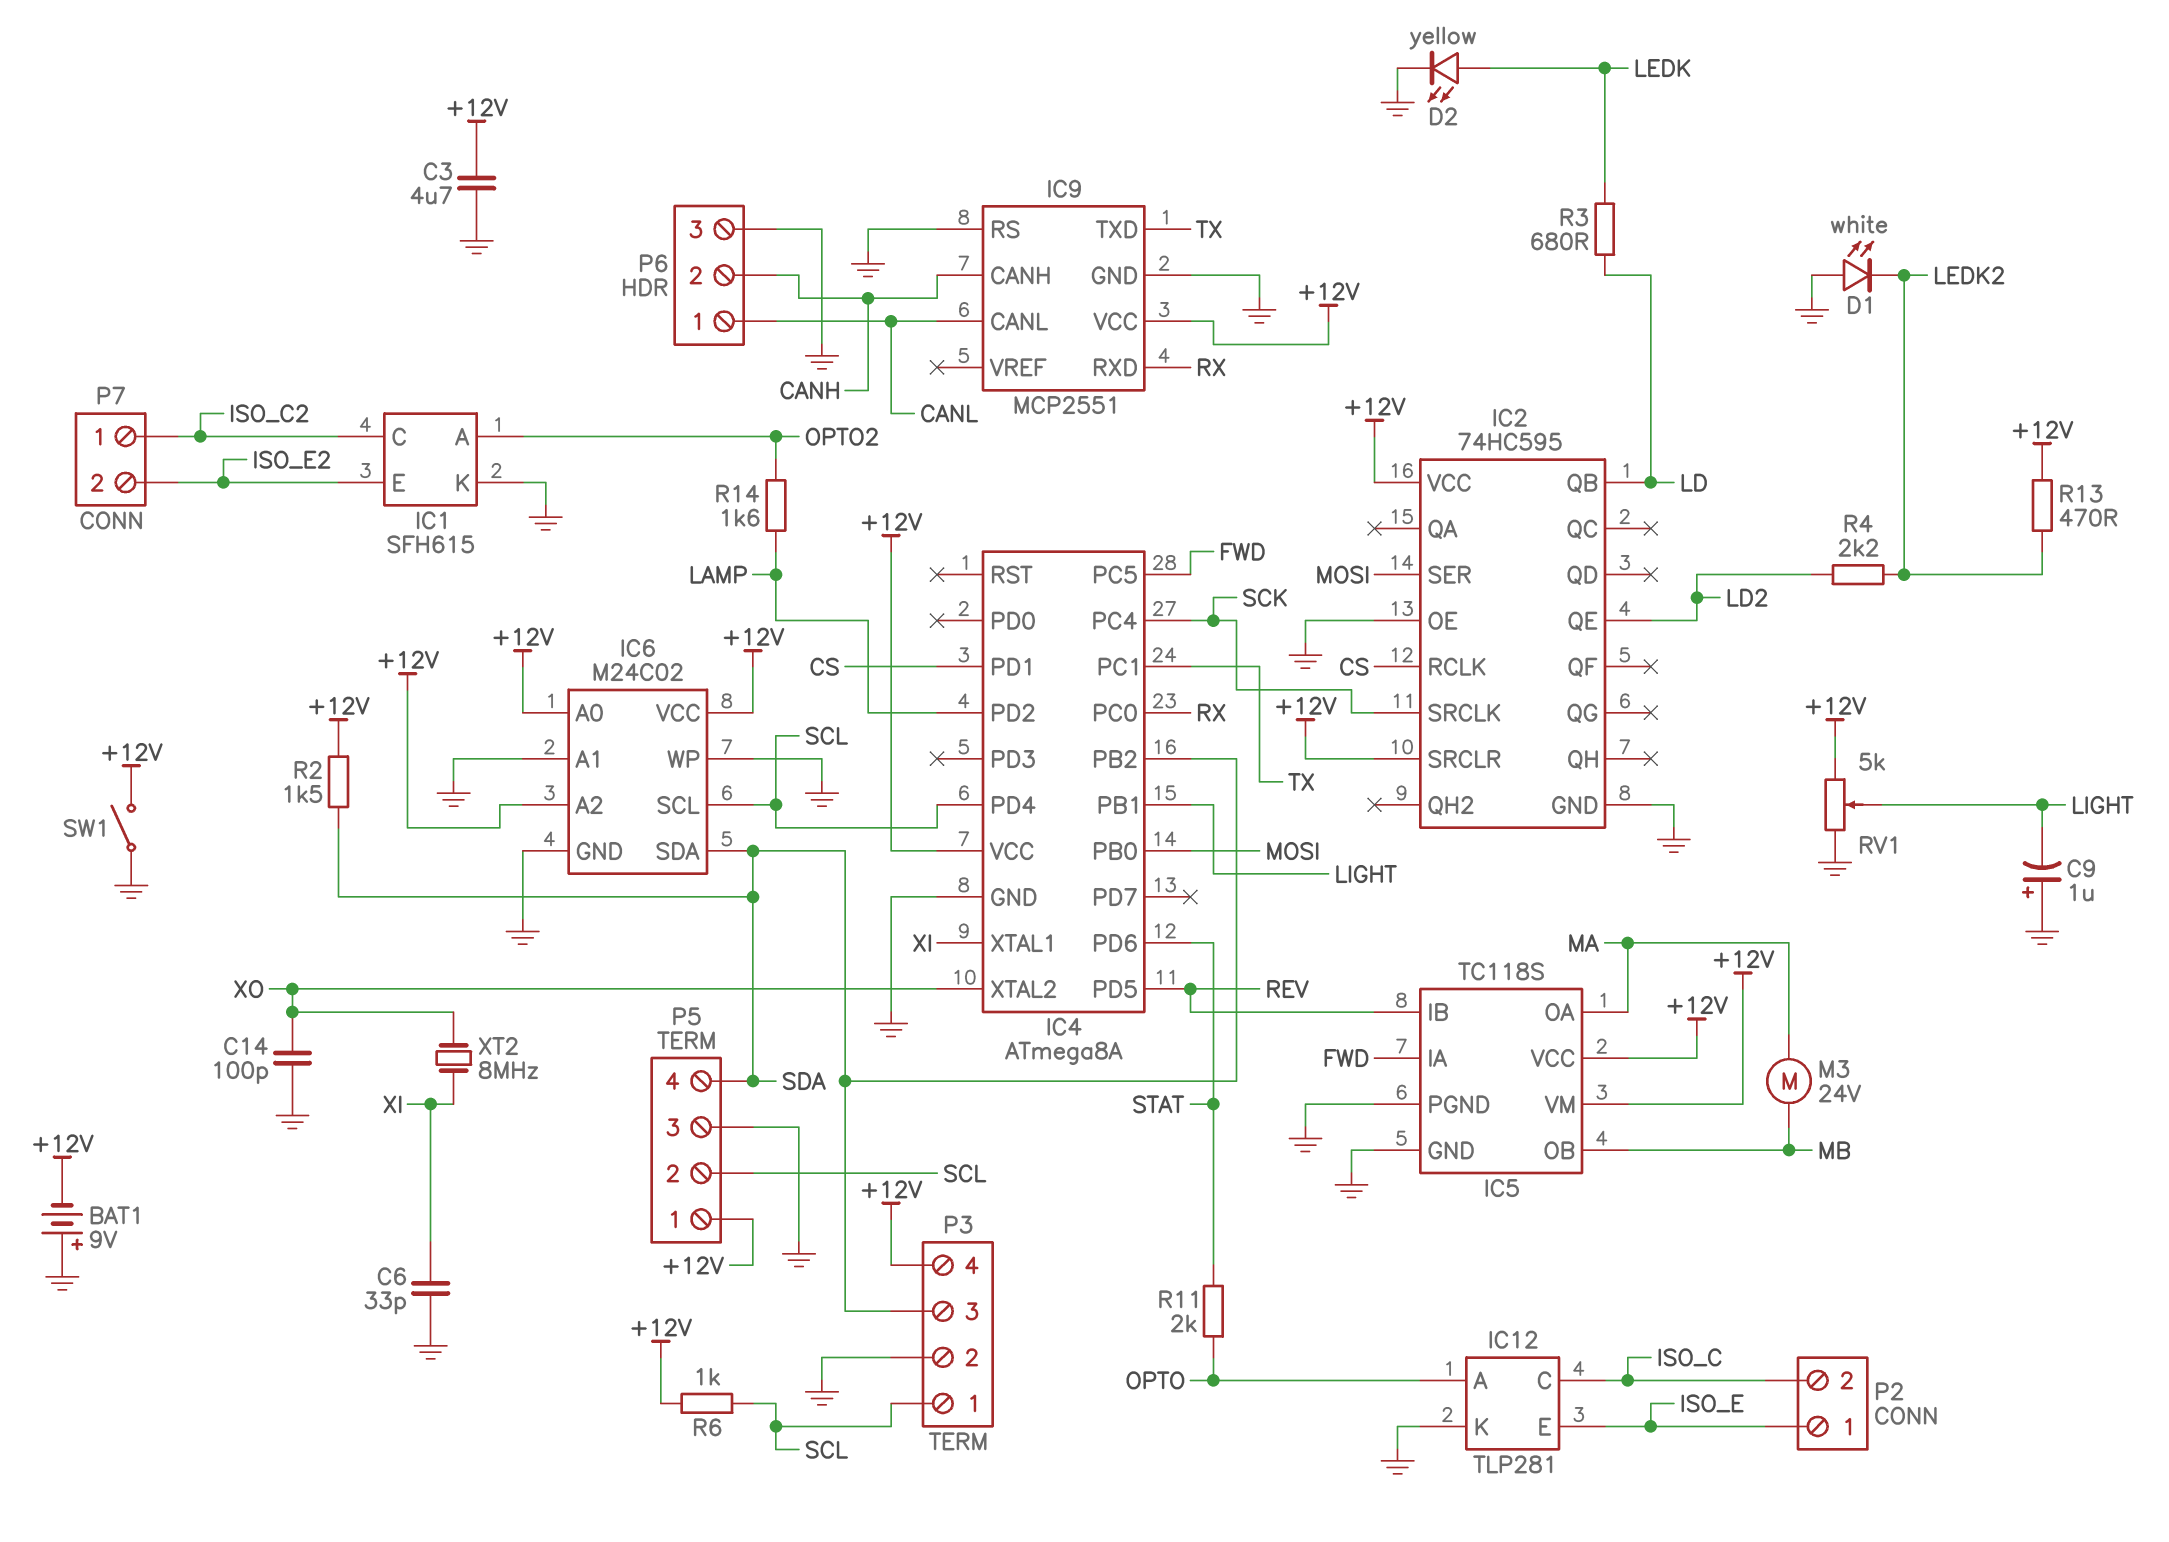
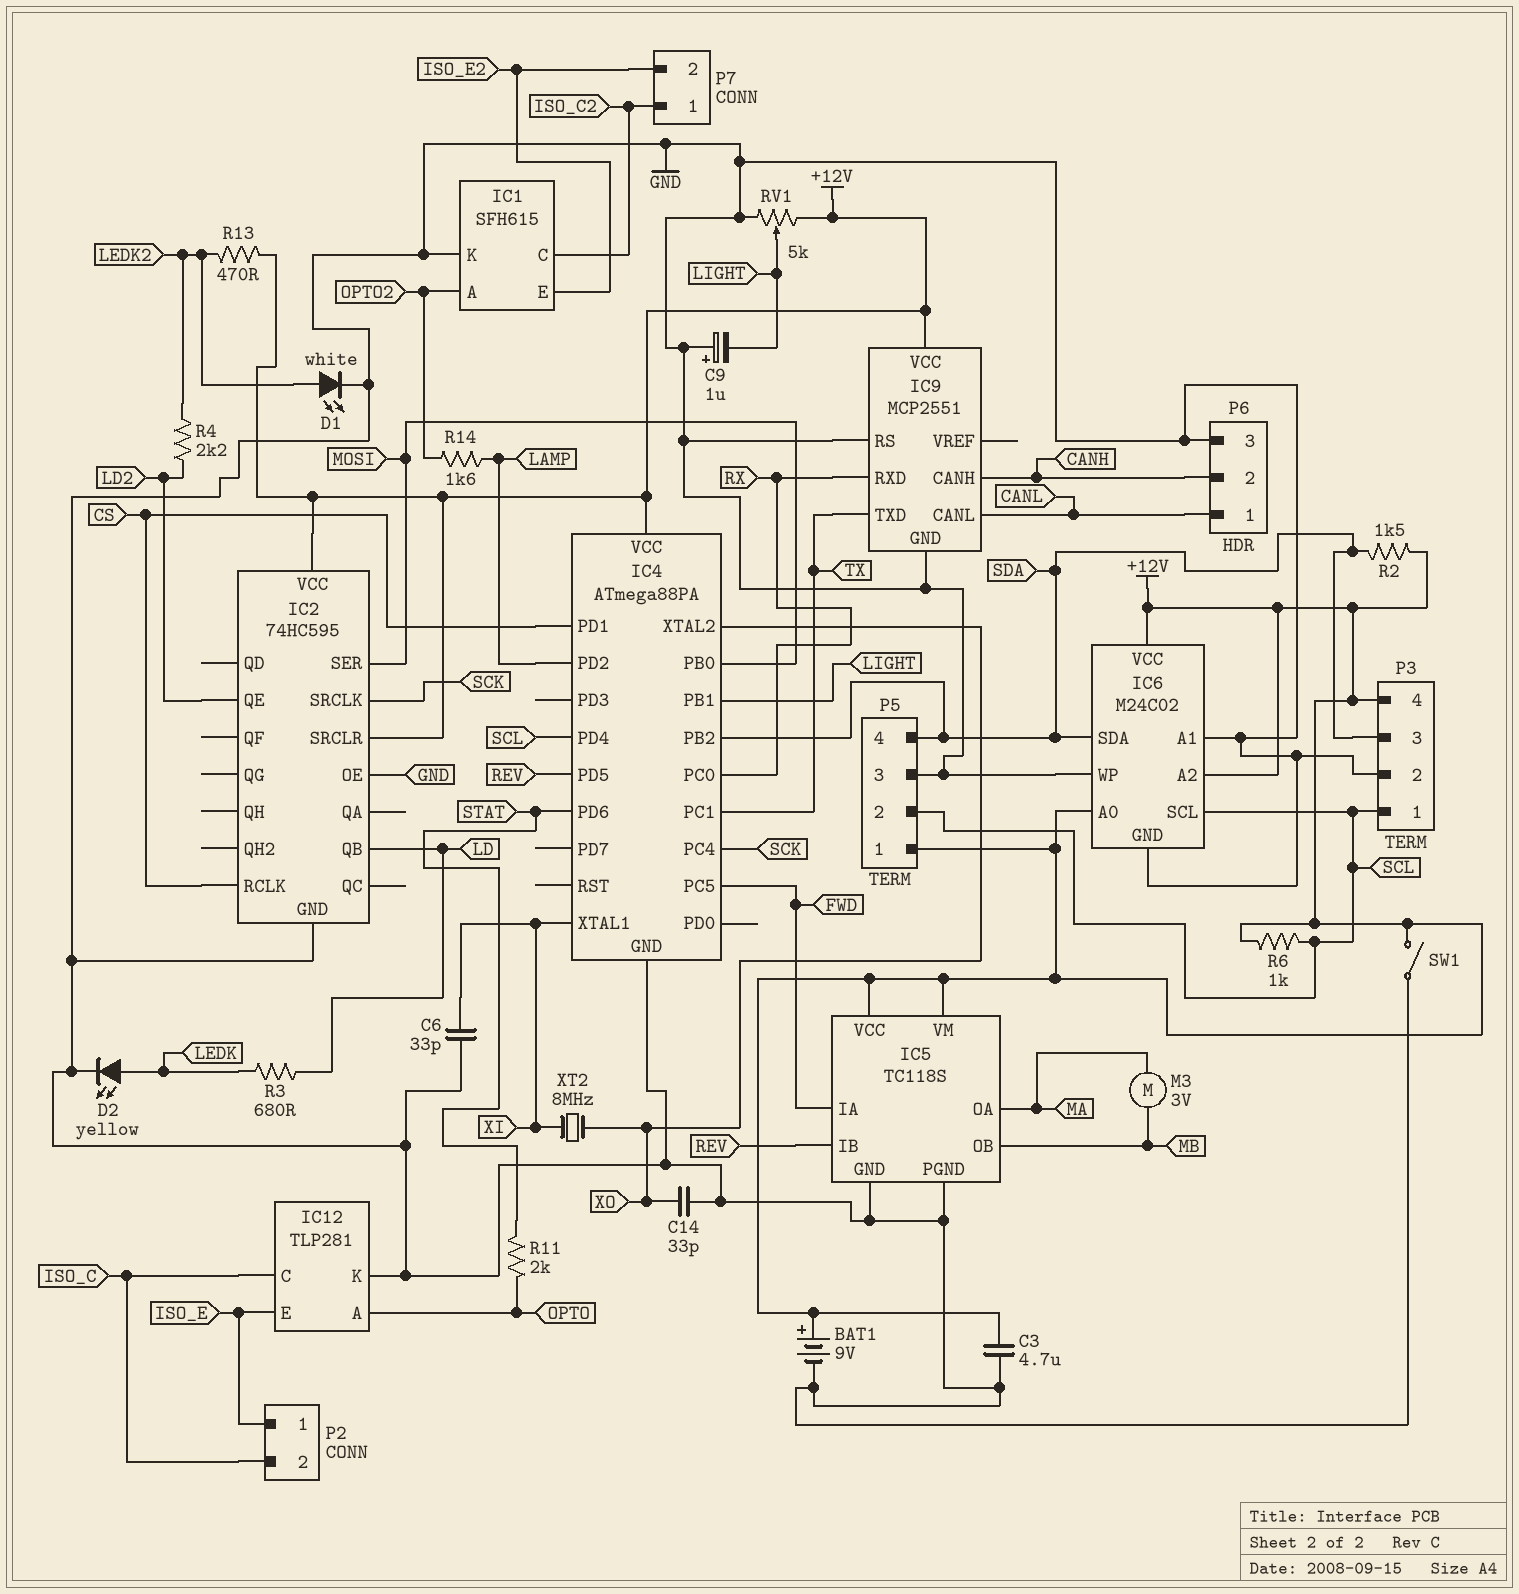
BAT1: 9V (plus GND, minus +12V) -> 9V (plus +12V, minus GND)
C14: 100pF (GND, XO) -> 33pF (GND, XO)
D1: LED white (A GND, K LEDK2) -> LED white (A LEDK2, K GND)
IC4: ATmega8A -> ATmega88PA
M3: motor 24V (MA, MB) -> motor 3V (MA, MB)

